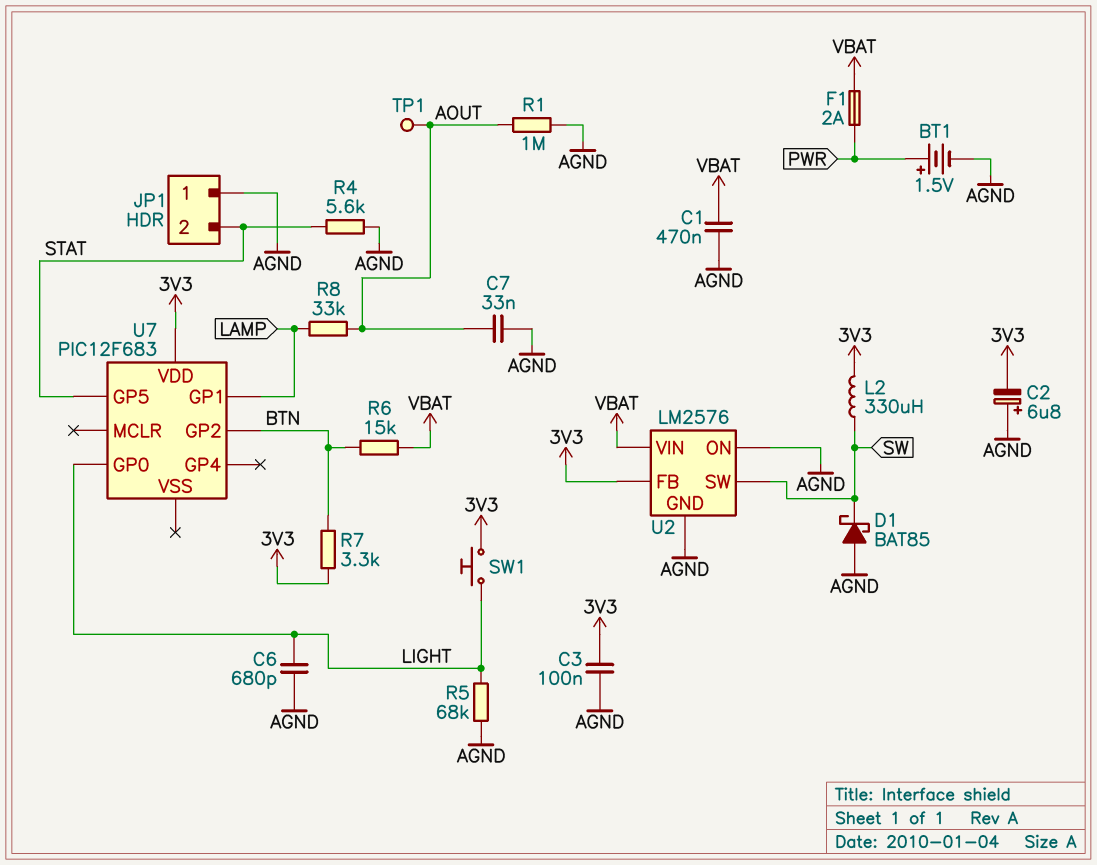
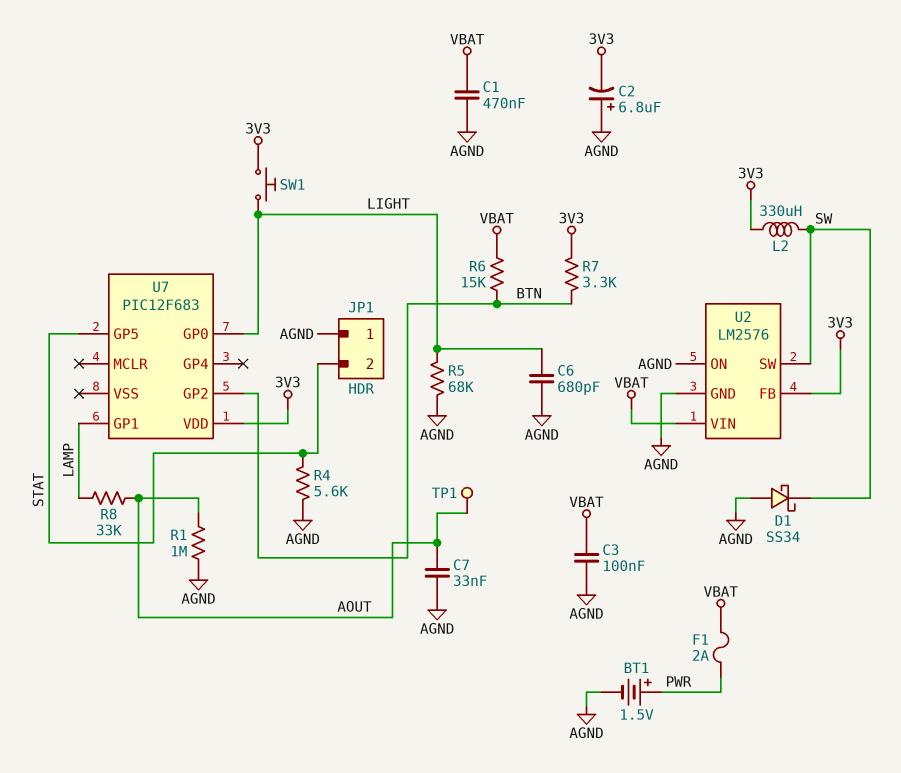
C3: 100nF (3V3, AGND) -> 100nF (AGND, VBAT)
D1: schottky BAT85 (A AGND, K SW) -> schottky SS34 (A AGND, K SW)

